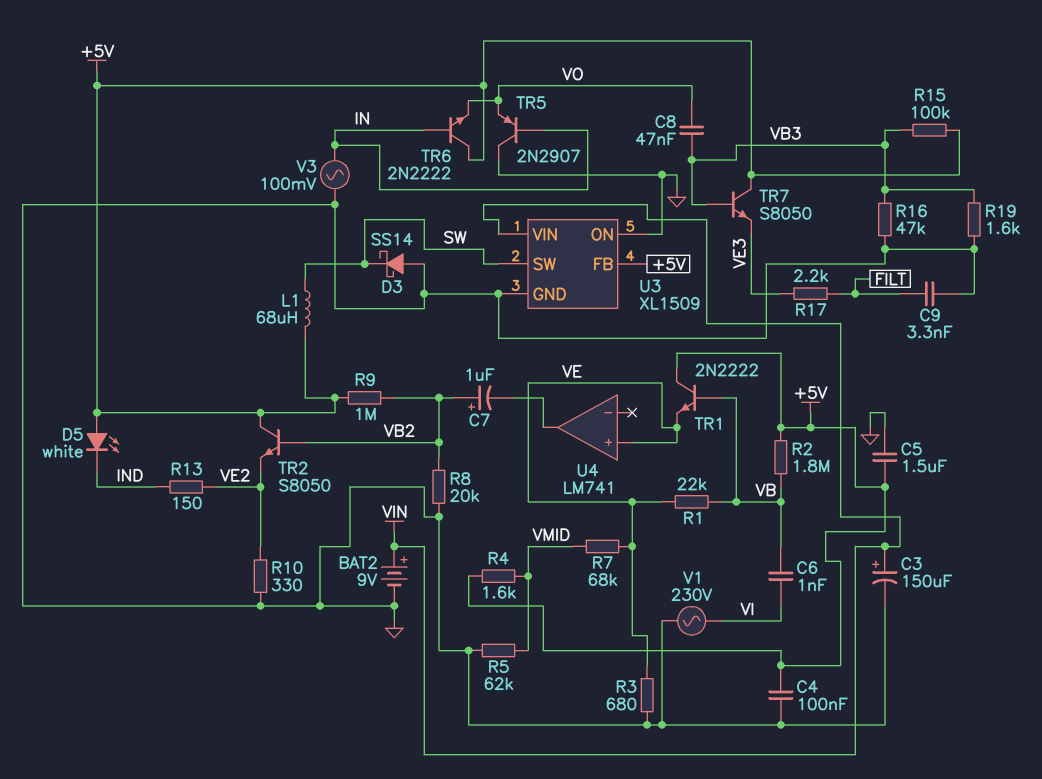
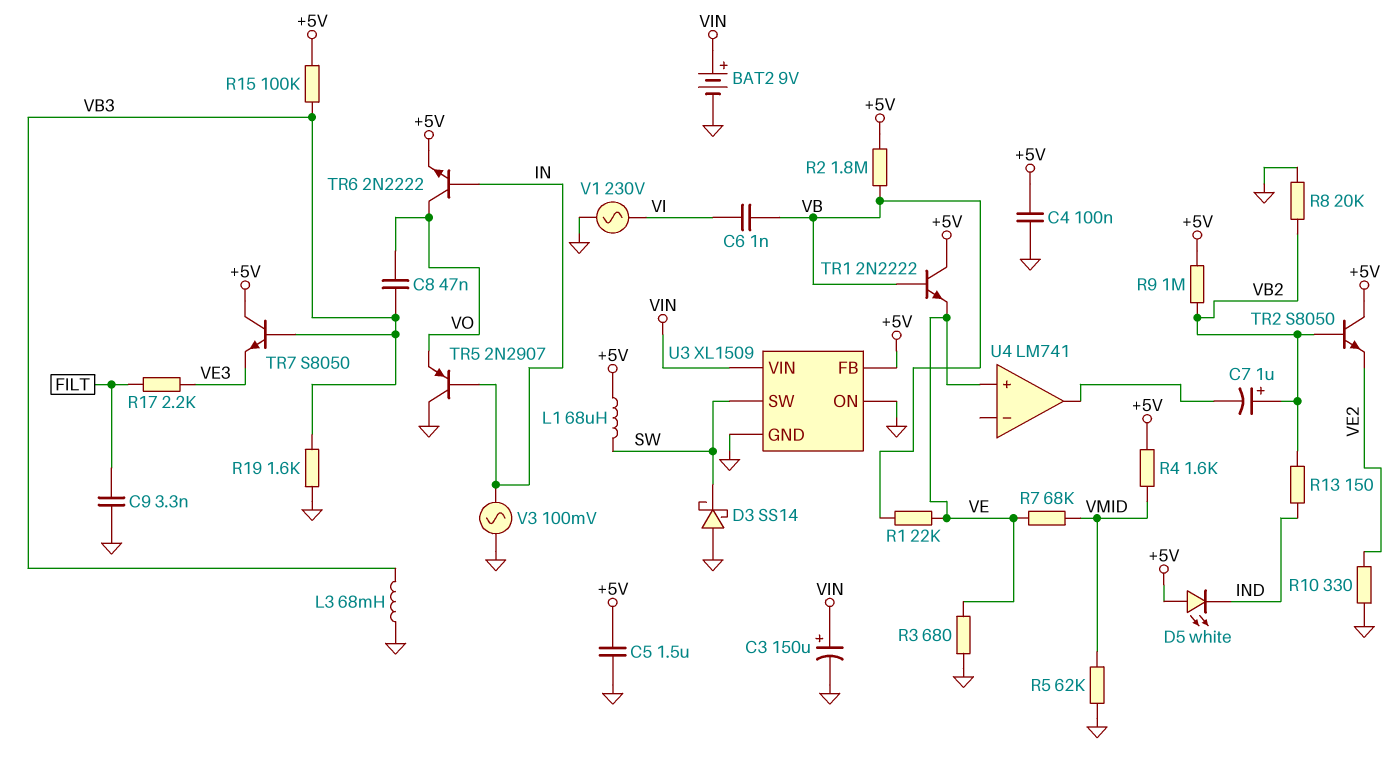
L3: none -> 68mH (GND, VB3)
R13: 150 (IND, VE2) -> 150 (IND, VB2)
R16: 47k (GND, VB3) -> none
TR6: NPN 2N2222 (B IN, C +5V, E VO) -> NPN 2N2222 (B IN, C VO, E +5V)

